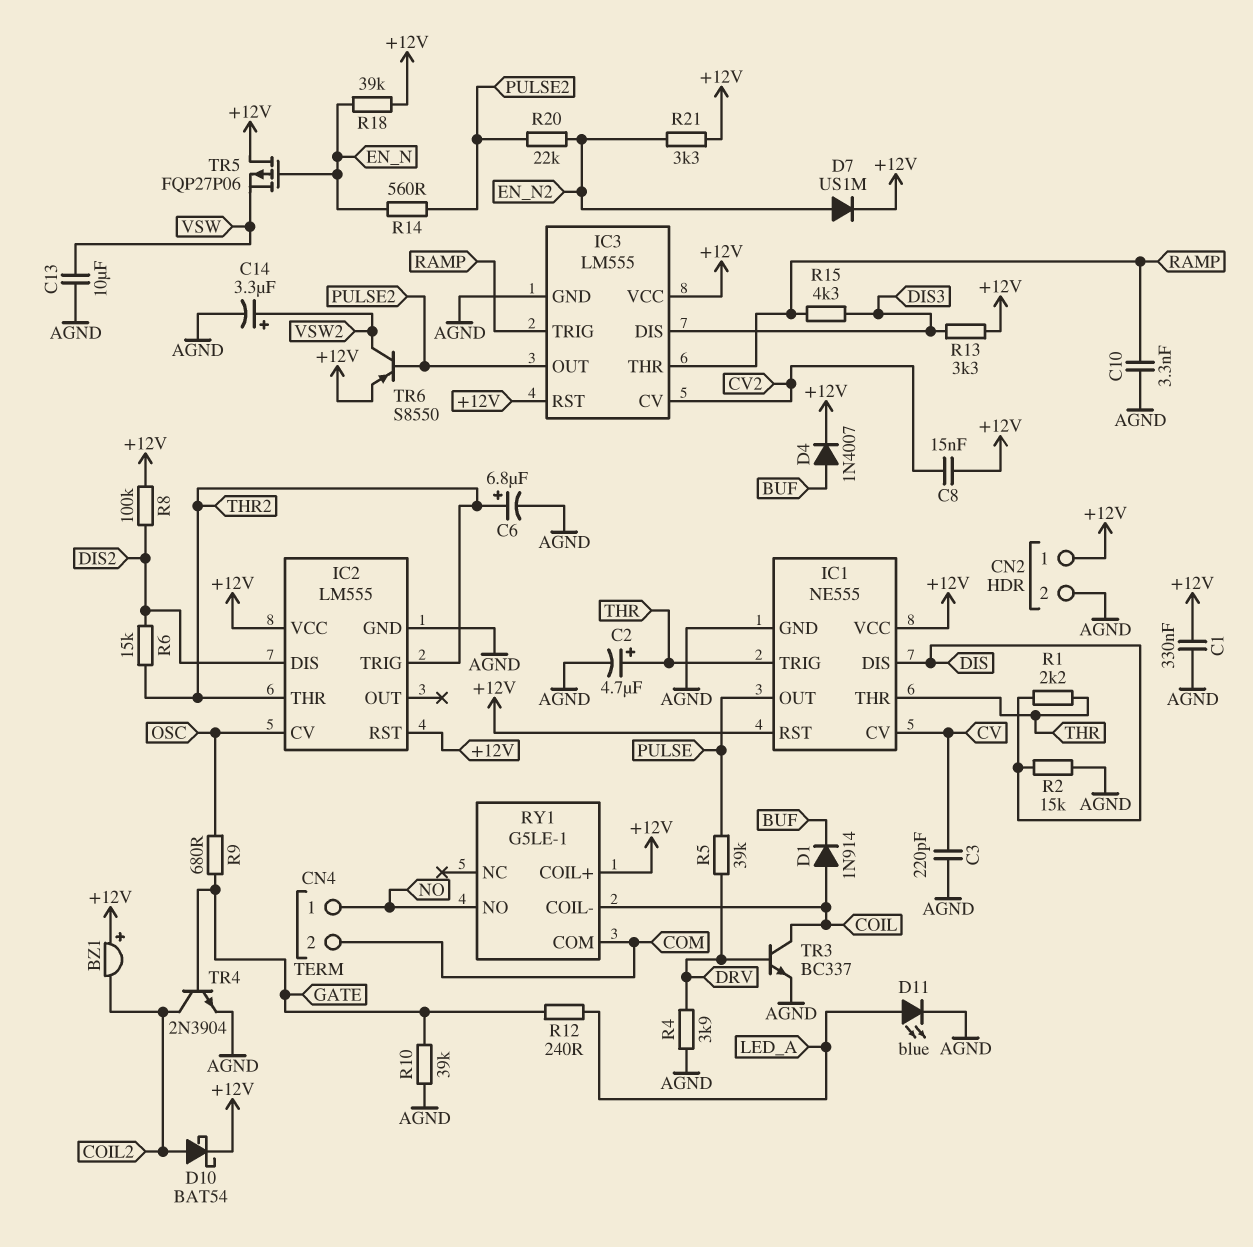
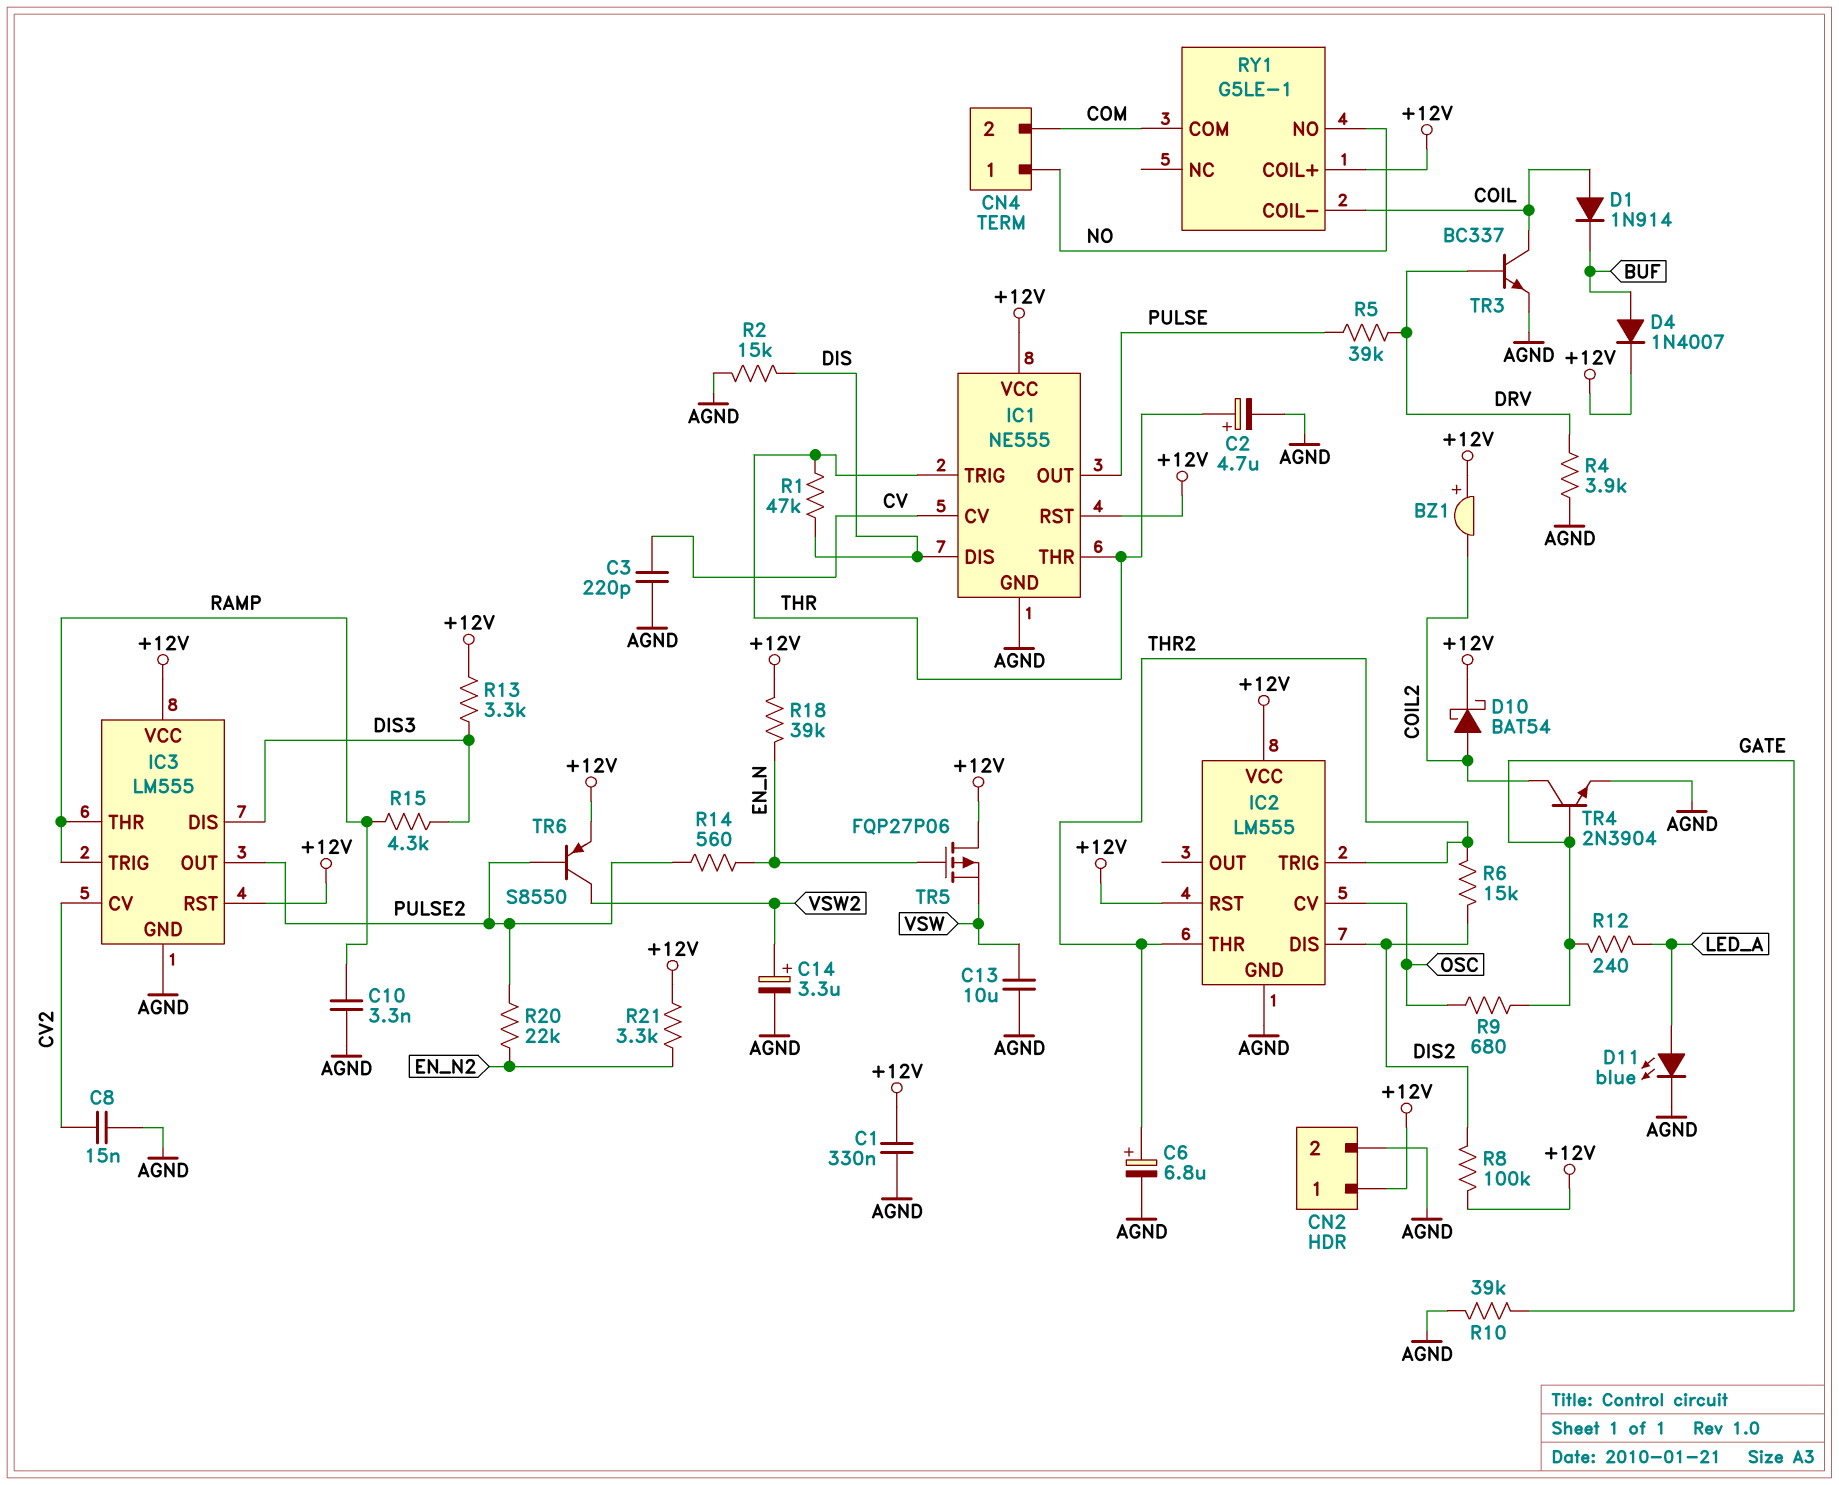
C8: 15nF (+12V, CV2) -> 15nF (AGND, CV2)
D7: diode US1M (A EN_N2, K +12V) -> none
R1: 2.2k (DIS, THR) -> 47k (DIS, THR)

